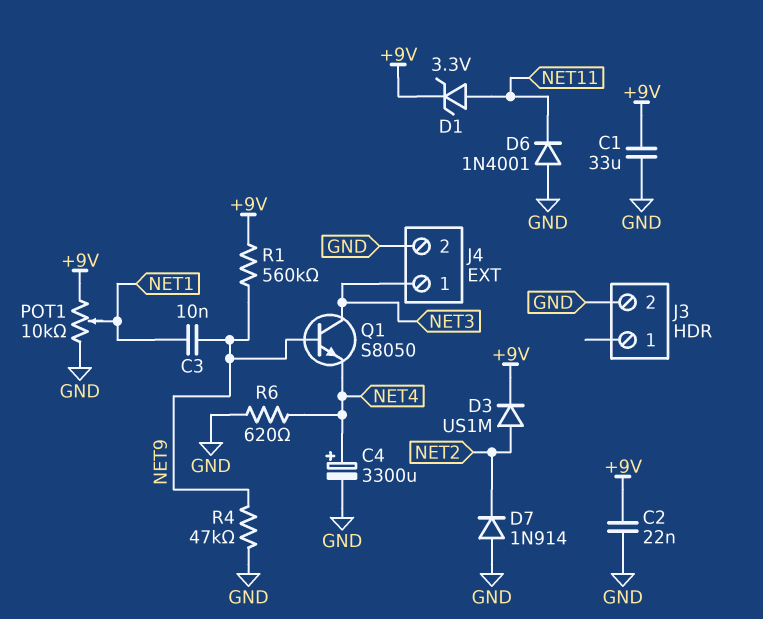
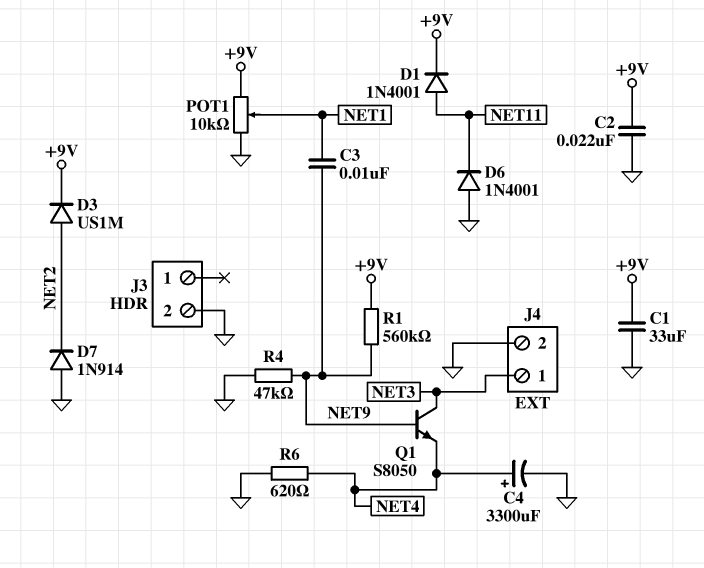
D1: zener 3.3V (A NET11, K +9V) -> diode 1N4001 (A NET11, K +9V)

